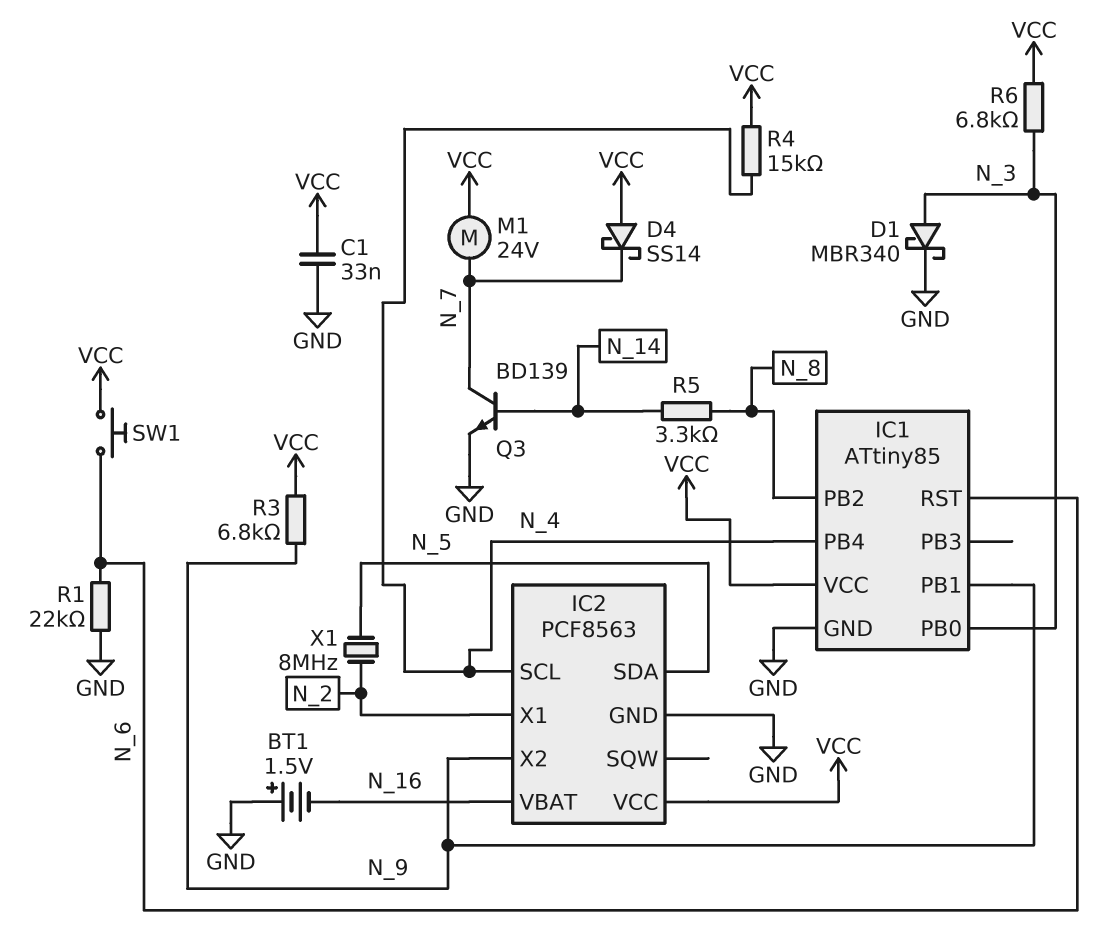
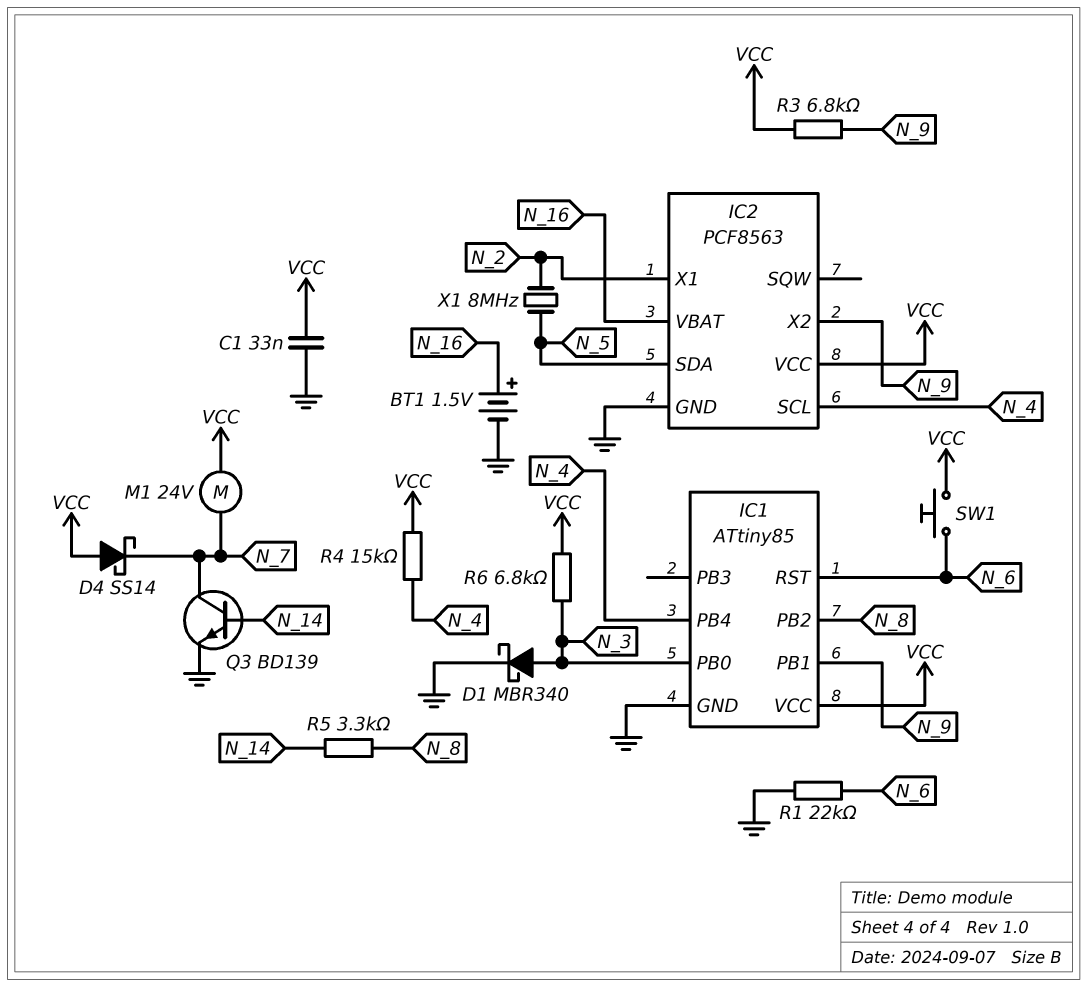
BT1: 1.5V (plus GND, minus N_16) -> 1.5V (plus N_16, minus GND)

